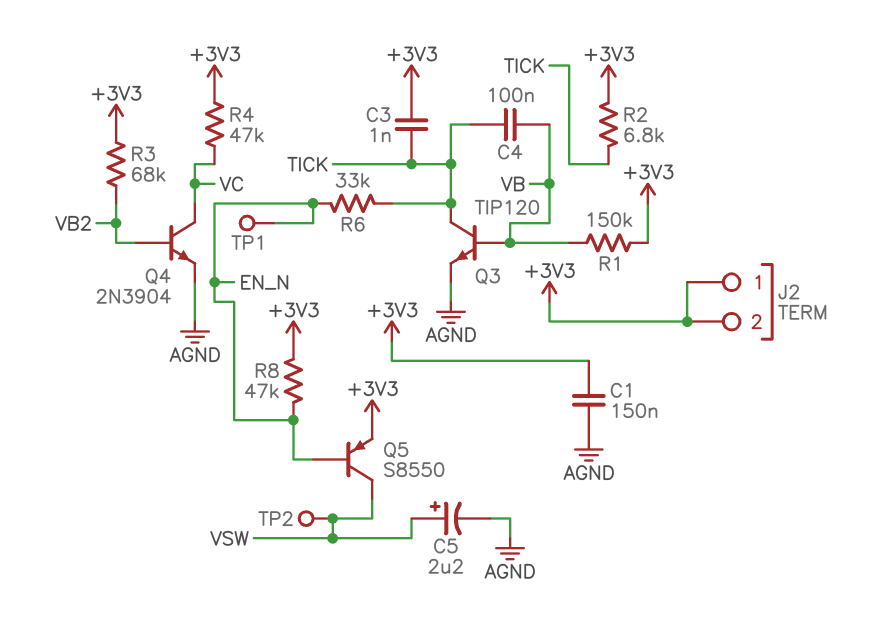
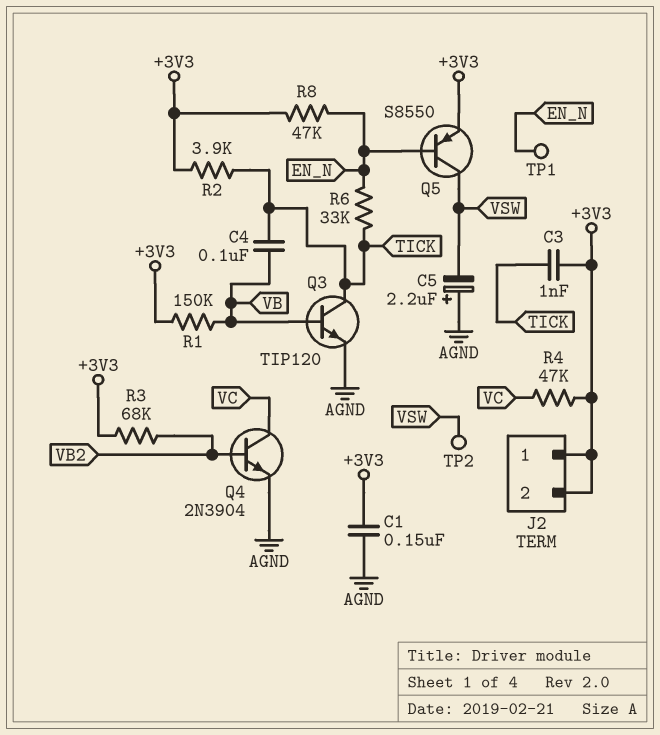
C5: 2.2uF (plus VSW, minus AGND) -> 2.2uF (plus AGND, minus VSW)
R2: 6.8k (+3V3, TICK) -> 3.9k (+3V3, TICK)

